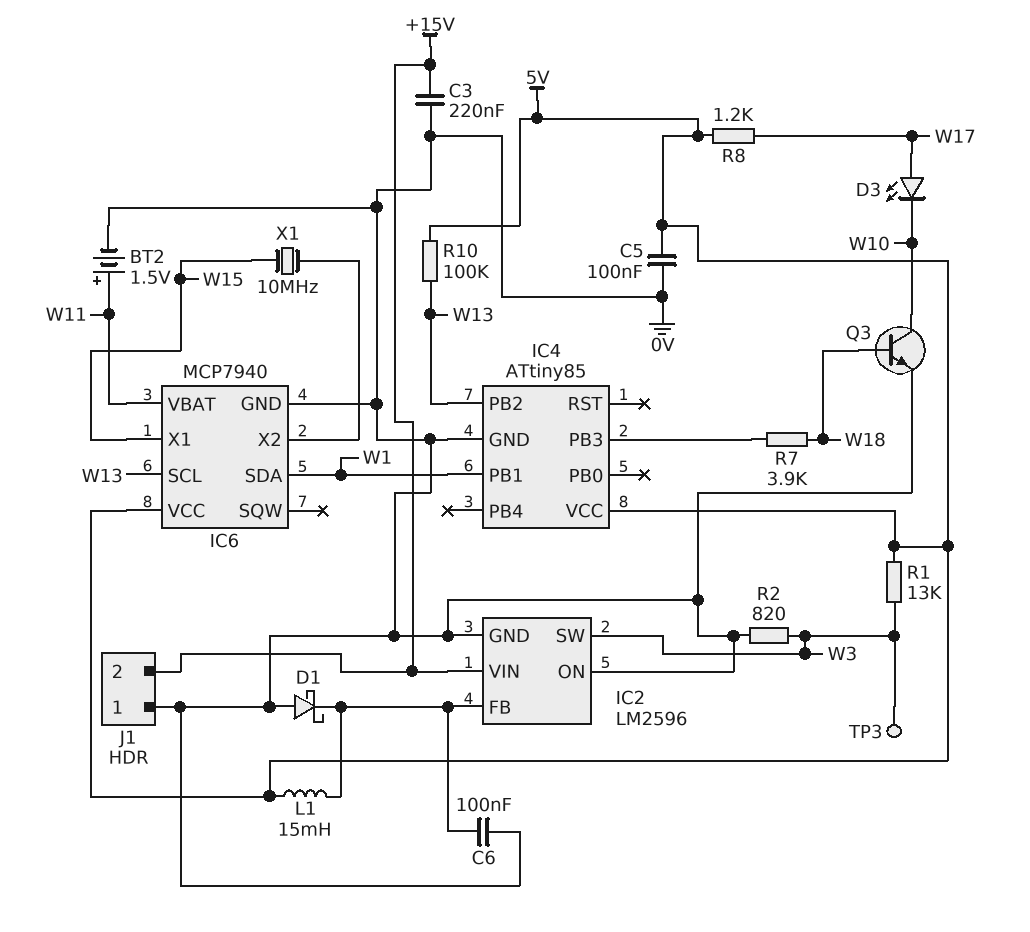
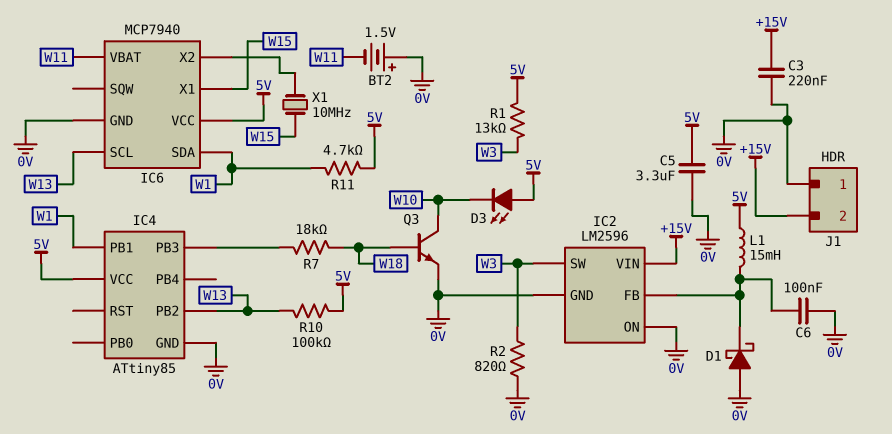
BT2: 1.5V (plus W11, minus 0V) -> 1.5V (plus 0V, minus W11)
C5: 100nF (0V, 5V) -> 3.3uF (0V, 5V)
D3: LED (A W17, K W10) -> LED (A 5V, K W10)
R7: 3.9k (IC4/PB3, W18) -> 18k (IC4/PB3, W18)
R8: 1.2k (5V, W17) -> none
R11: none -> 4.7k (5V, W1)
TP3: test point (W3) -> none

